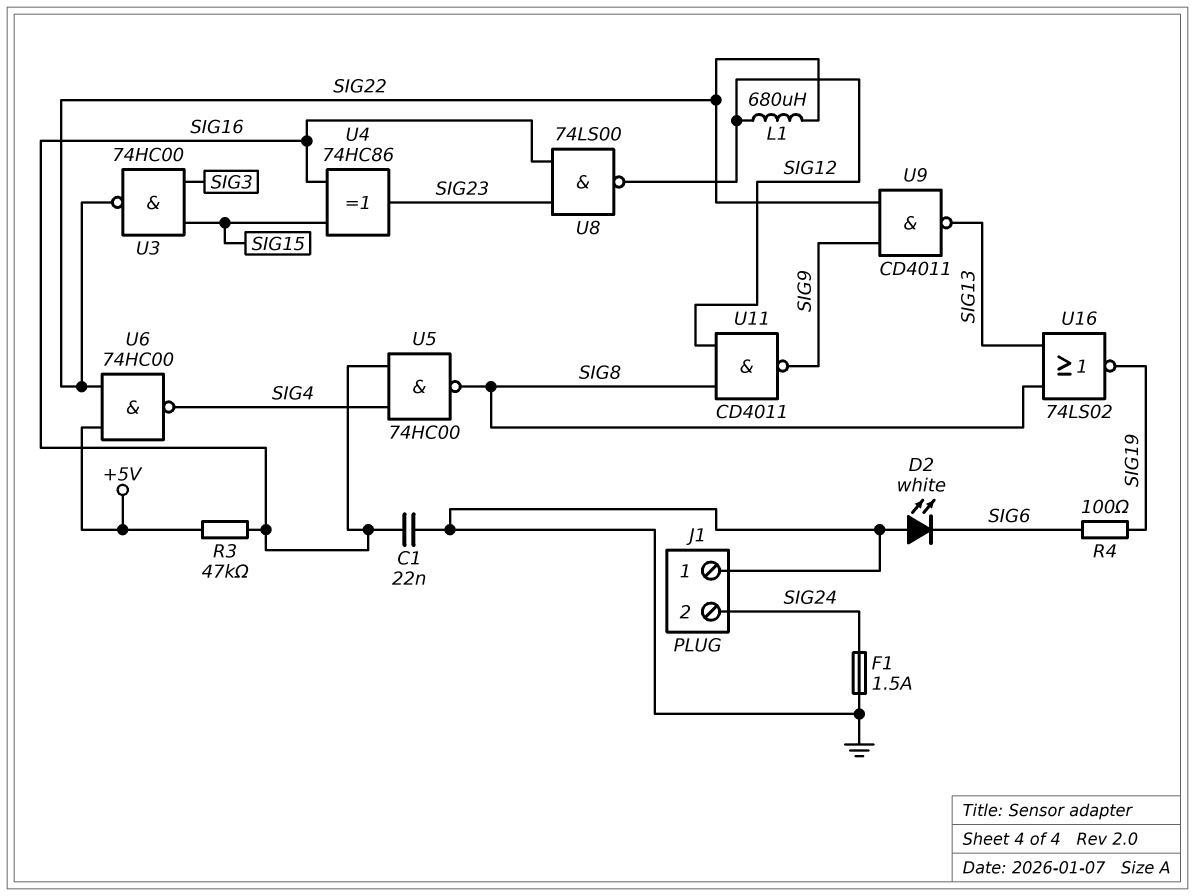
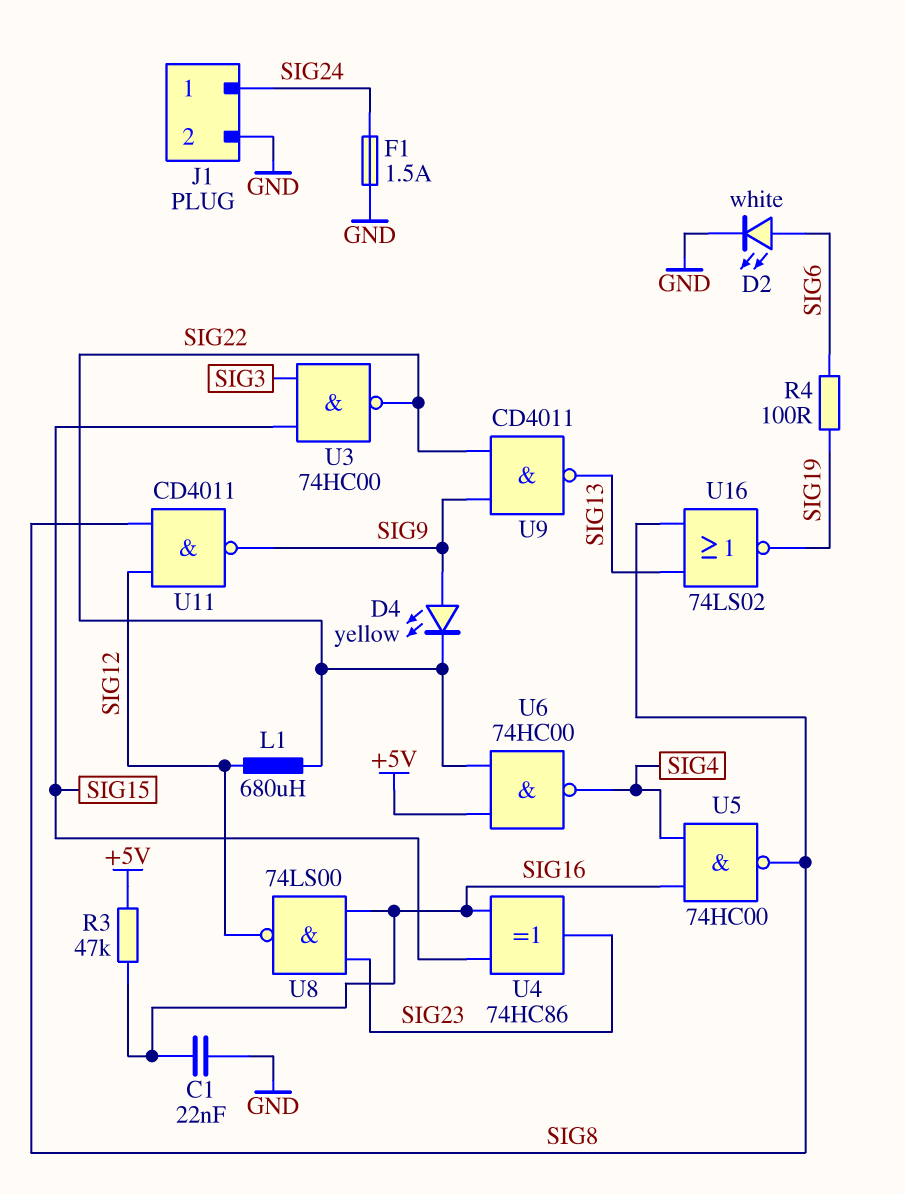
D2: LED white (A GND, K SIG6) -> LED white (A SIG6, K GND)
D4: none -> LED yellow (A SIG9, K SIG22)
J1 pin 1: GND -> SIG24
J1 pin 2: SIG24 -> GND

